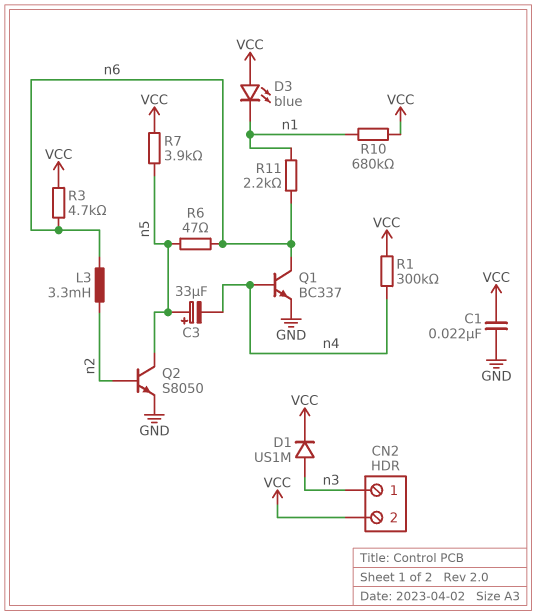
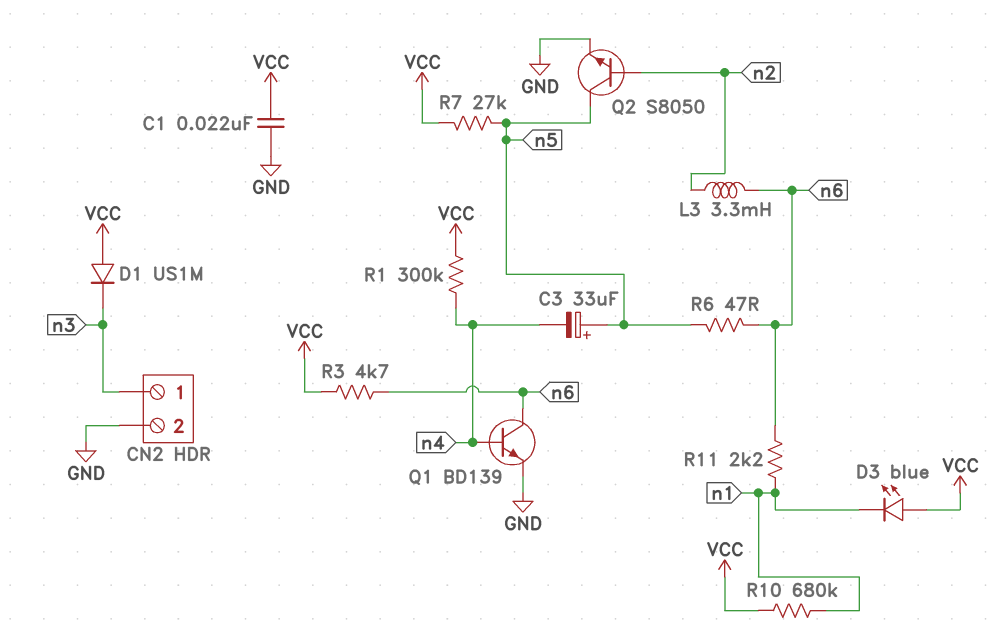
CN2 pin 2: VCC -> GND
D1: diode US1M (A n3, K VCC) -> diode US1M (A VCC, K n3)
Q1: NPN BC337 (B n4, C n6, E GND) -> NPN BD139 (B n4, C n6, E GND)
R7: 3.9k (VCC, n5) -> 27k (VCC, n5)

